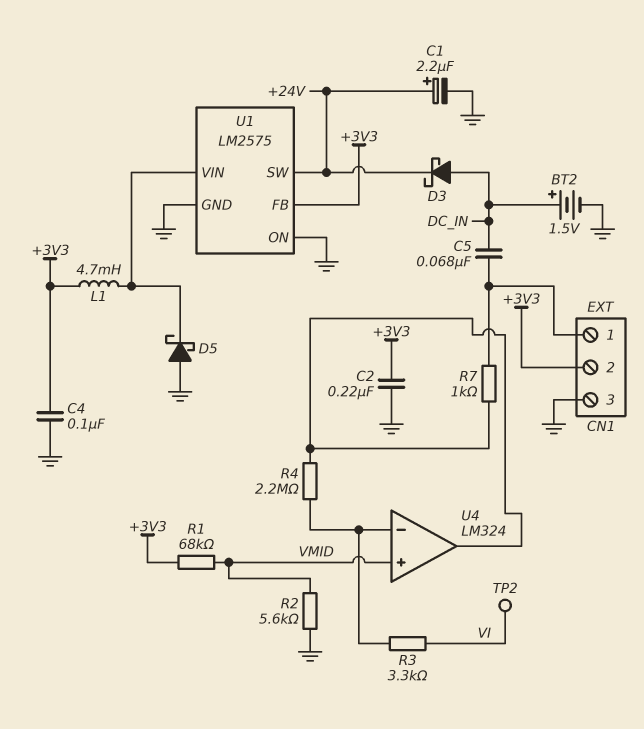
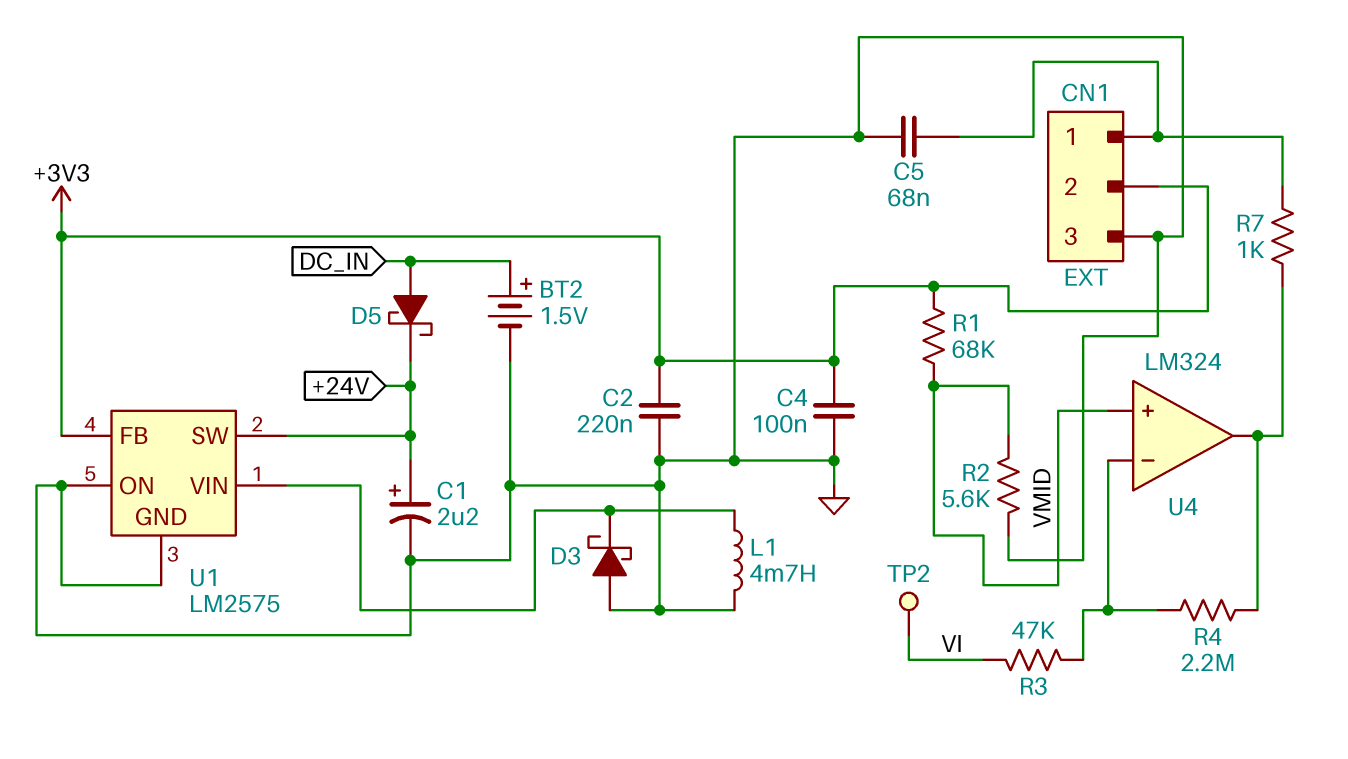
C5: 68nF (CN1/1, DC_IN) -> 68nF (CN1/1, GND)
D3: schottky (A DC_IN, K +24V) -> schottky (A GND, K U1/VIN)
D5: schottky (A GND, K U1/VIN) -> schottky (A DC_IN, K +24V)
L1: 4.7mH (+3V3, U1/VIN) -> 4.7mH (GND, U1/VIN)
R3: 3.3k (U4/in-, VI) -> 47k (U4/in-, VI)

